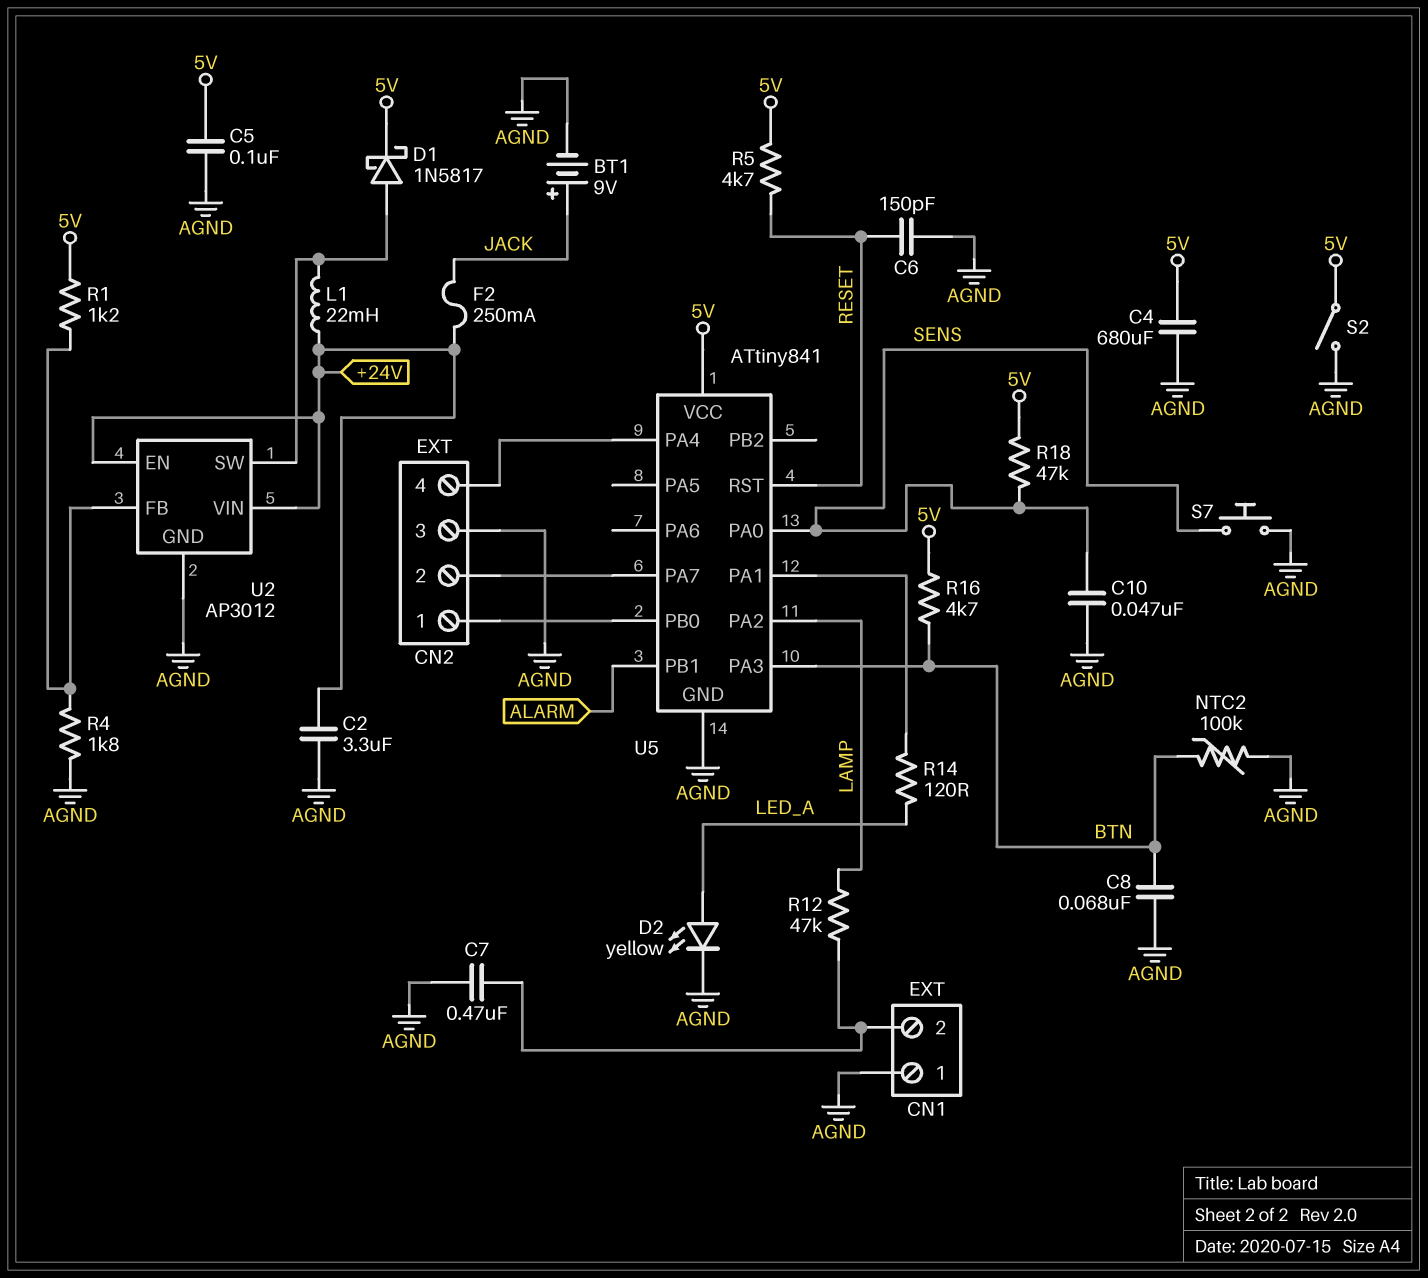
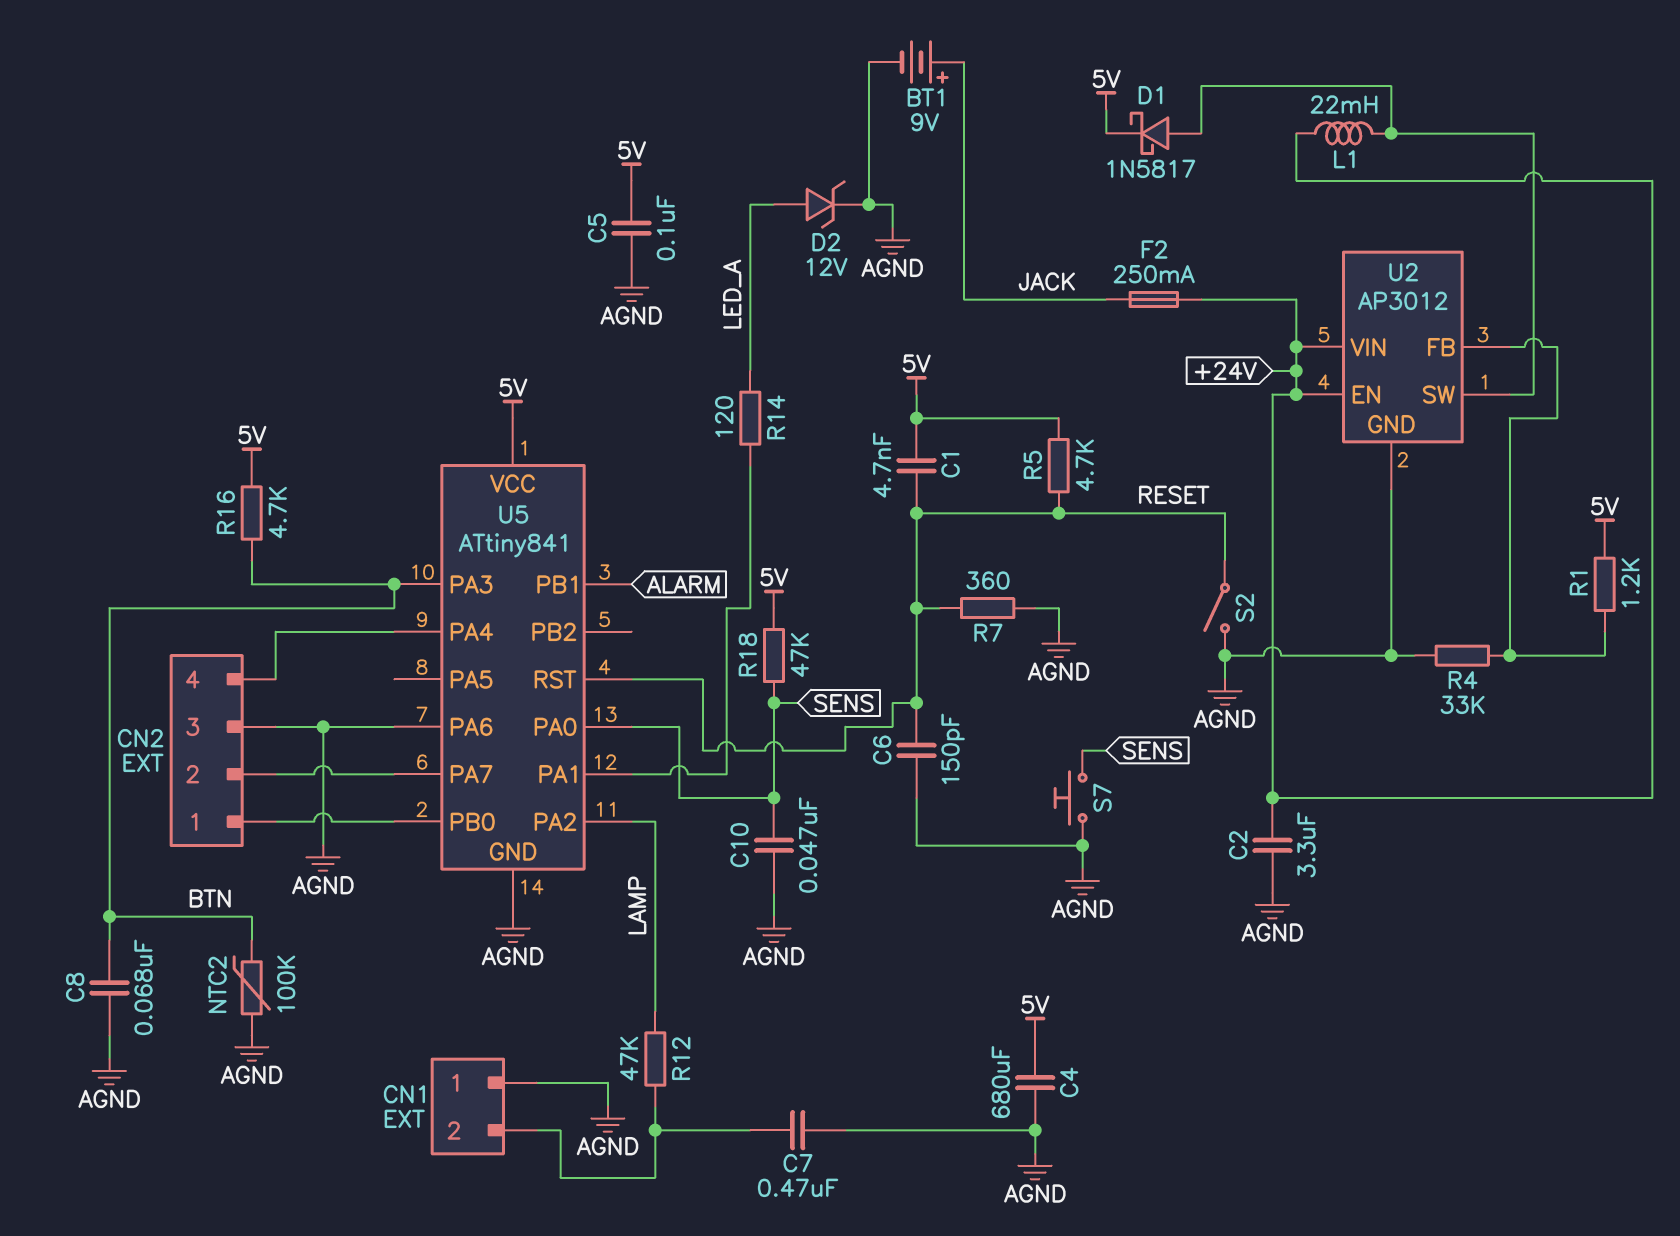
C1: none -> 4.7nF (5V, RESET)
D2: LED yellow (A LED_A, K AGND) -> zener 12V (A LED_A, K AGND)
R4: 1.8k (AGND, U2/FB) -> 33k (AGND, U2/FB)
R7: none -> 360 (AGND, RESET)
S2: switch (5V, AGND) -> switch (AGND, RESET)
U5 pin PA6: none -> AGND

